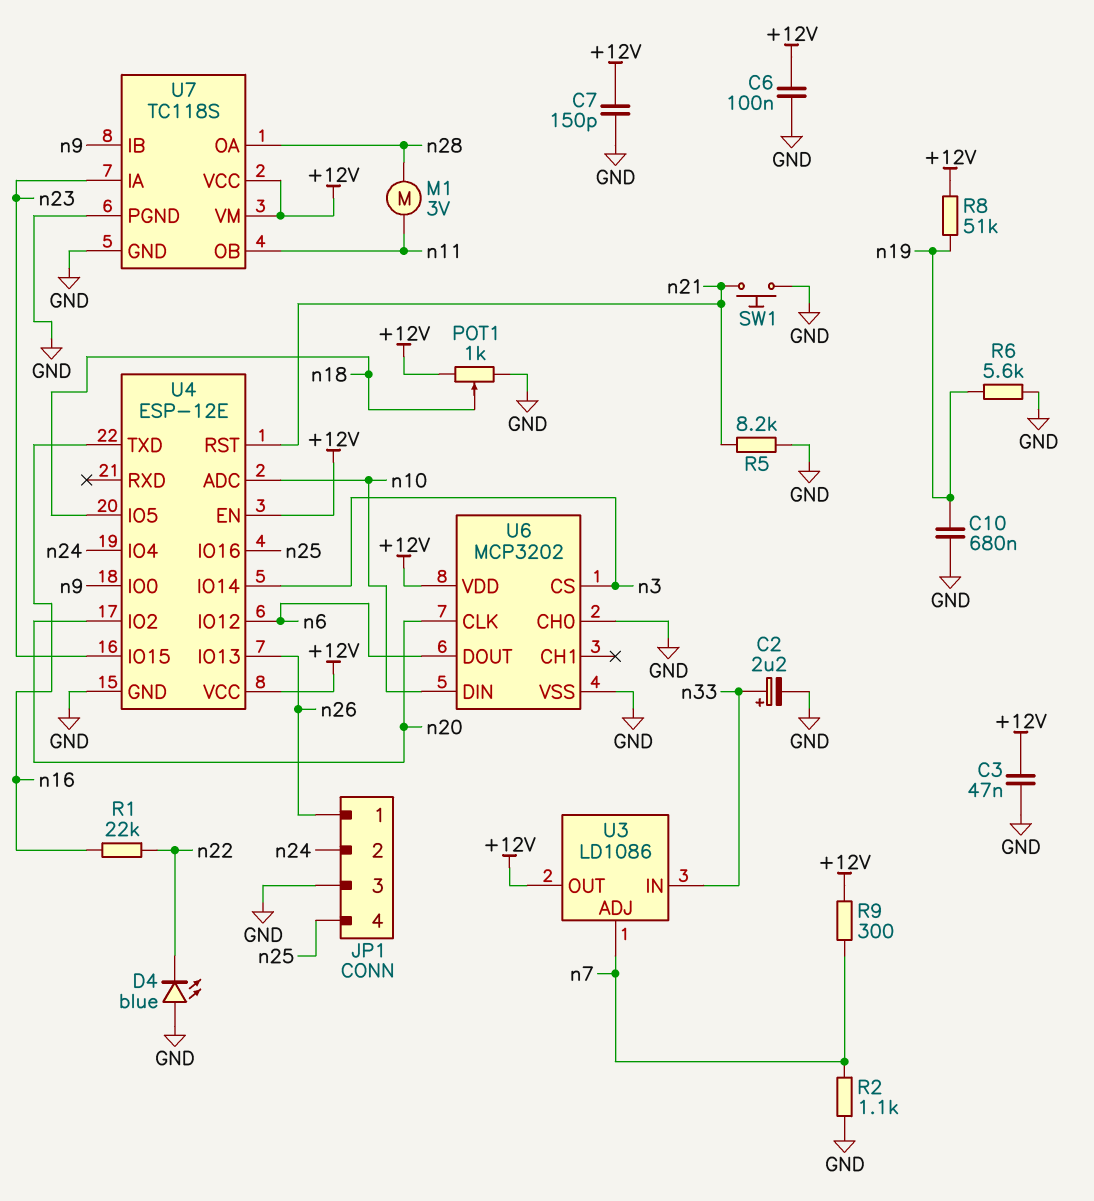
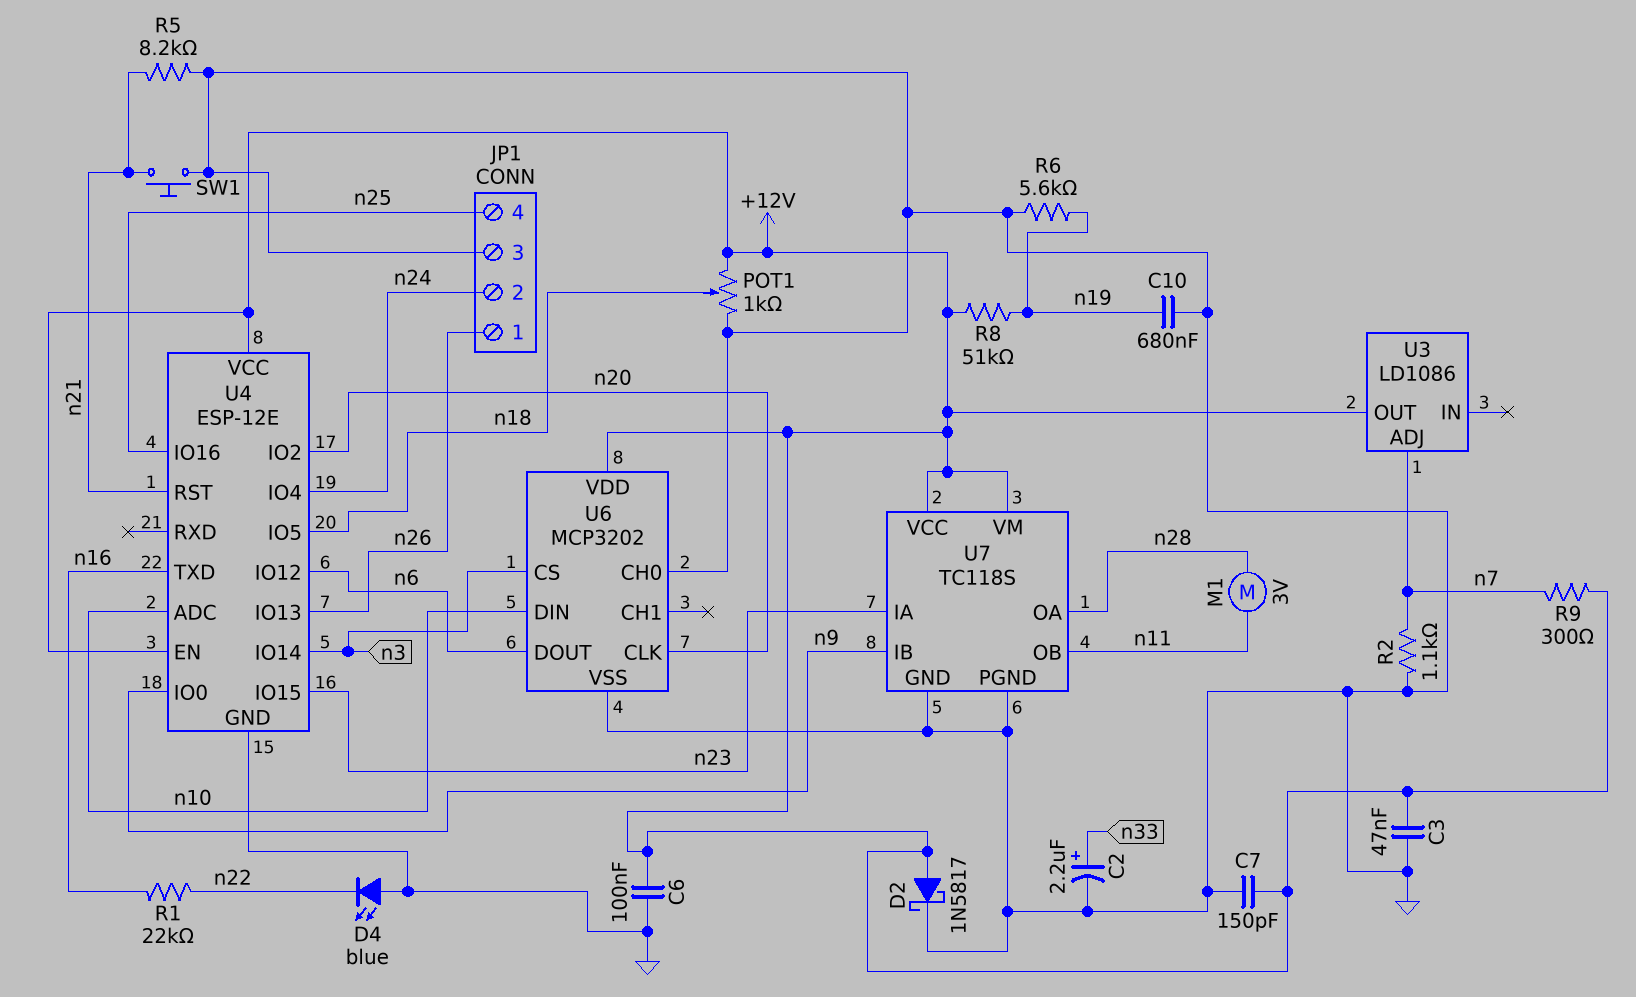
D2: none -> schottky 1N5817 (A +12V, K GND)
U3 pin IN: n33 -> none

